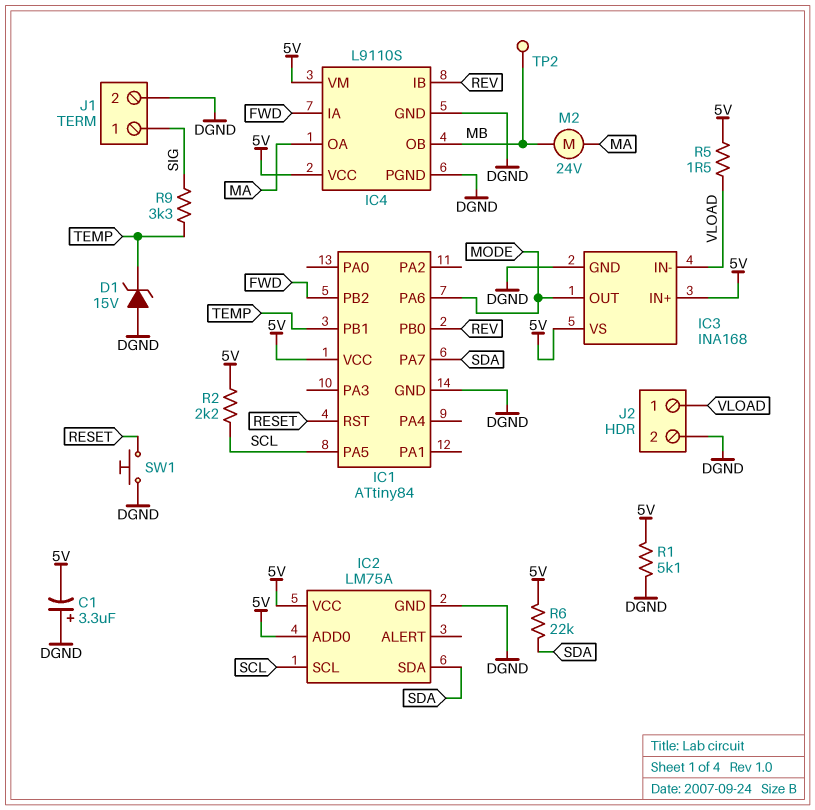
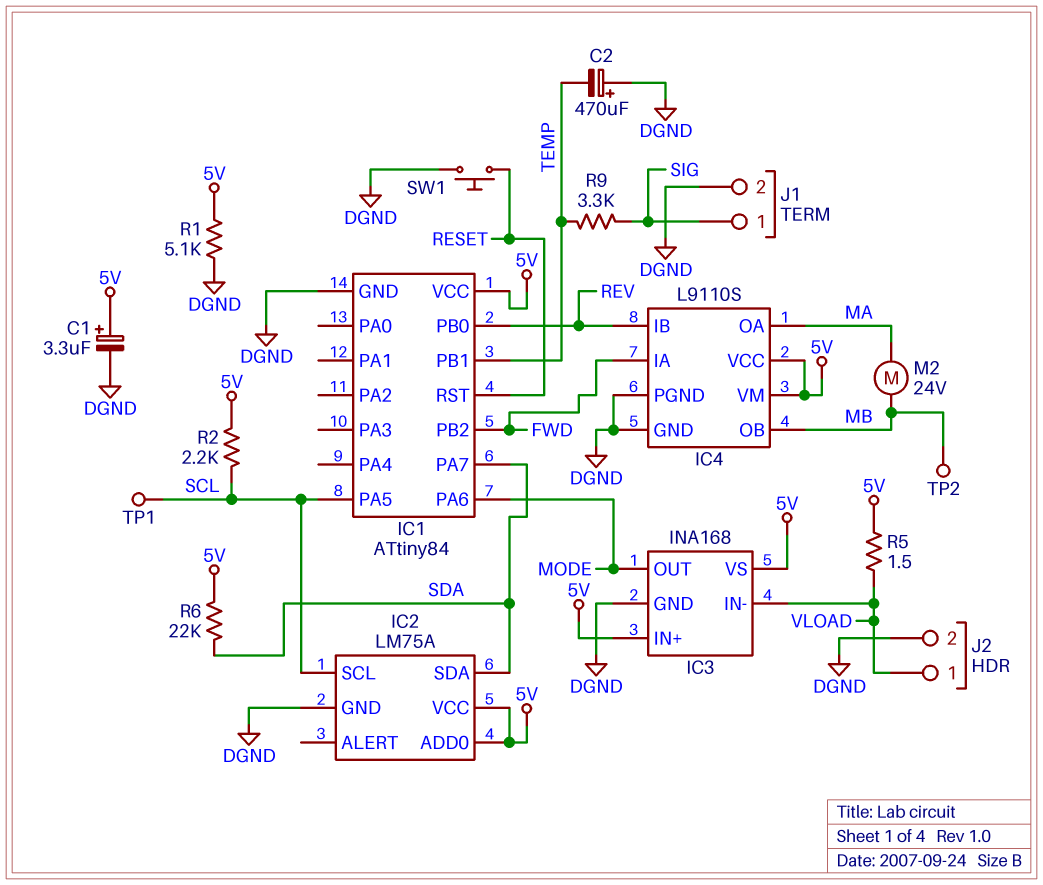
C1: 3.3uF (plus DGND, minus 5V) -> 3.3uF (plus 5V, minus DGND)
C2: none -> 470uF (plus DGND, minus TEMP)
D1: zener 15V (A DGND, K TEMP) -> none
TP1: none -> test point (SCL)

